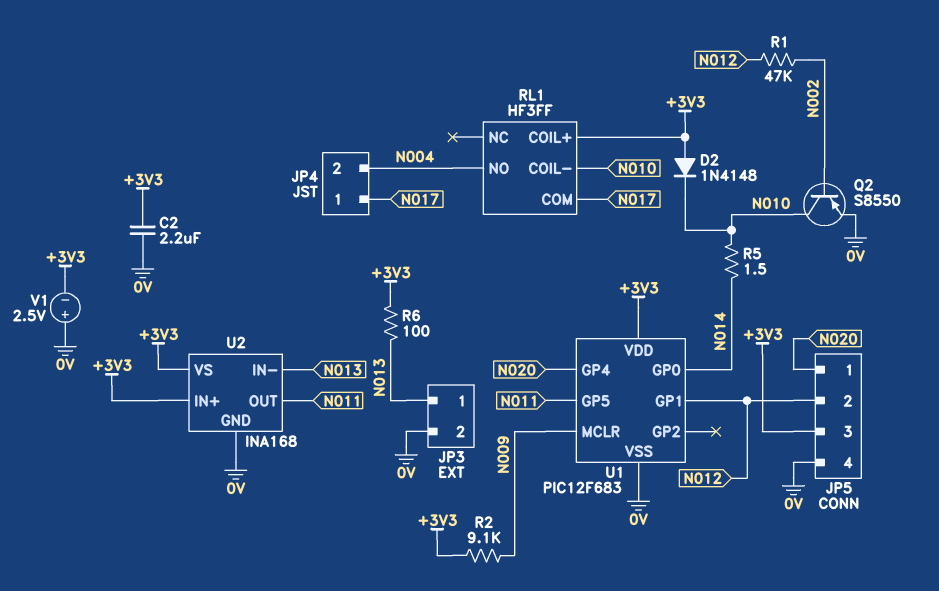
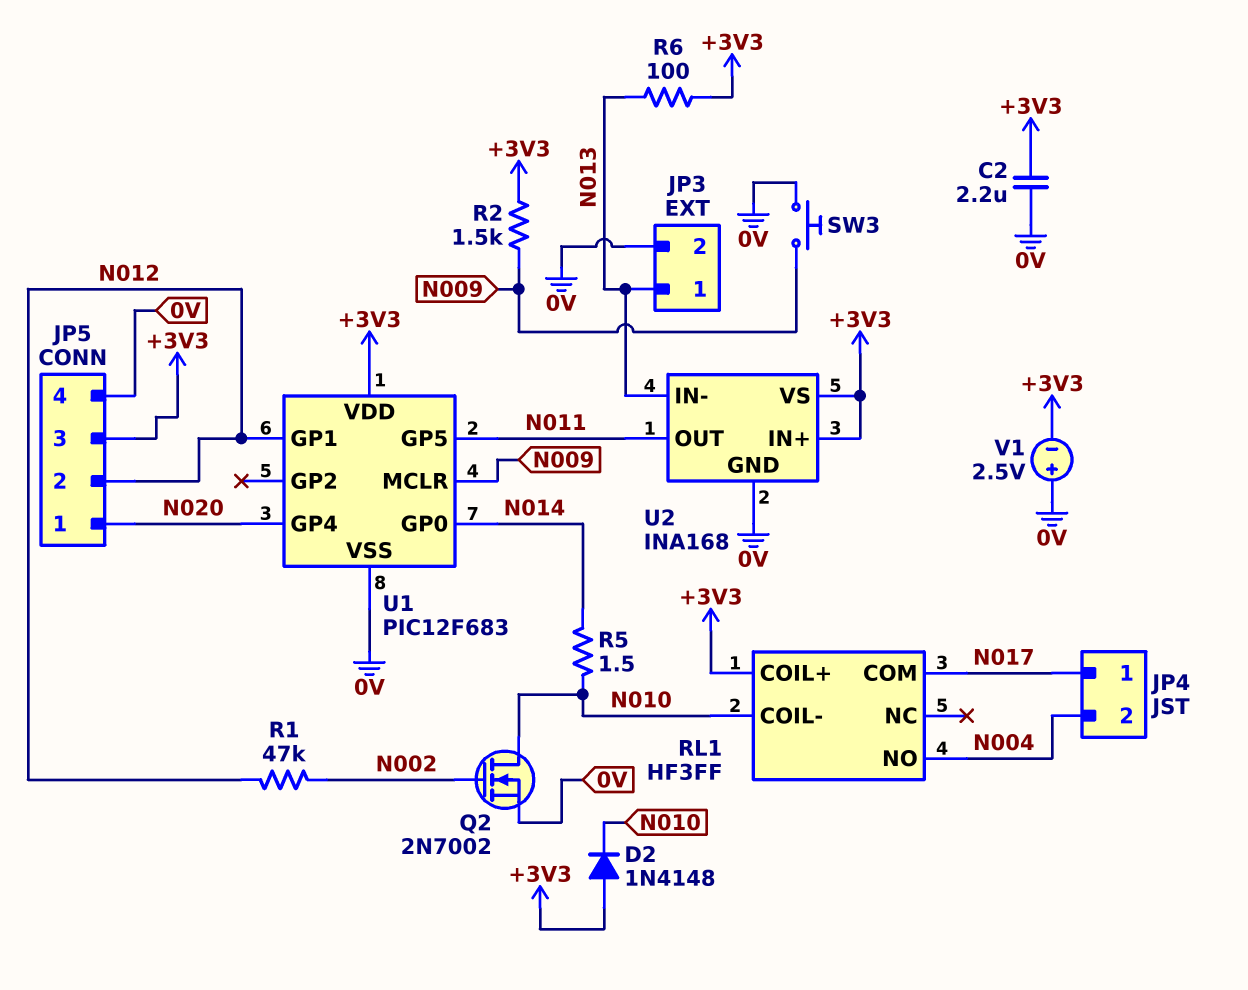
Q2: PNP S8550 (B N002, C N010, E 0V) -> NMOS 2N7002 (G N002, D N010, S 0V)
R2: 9.1k (+3V3, N009) -> 1.5k (+3V3, N009)
SW3: none -> button (0V, N009)

